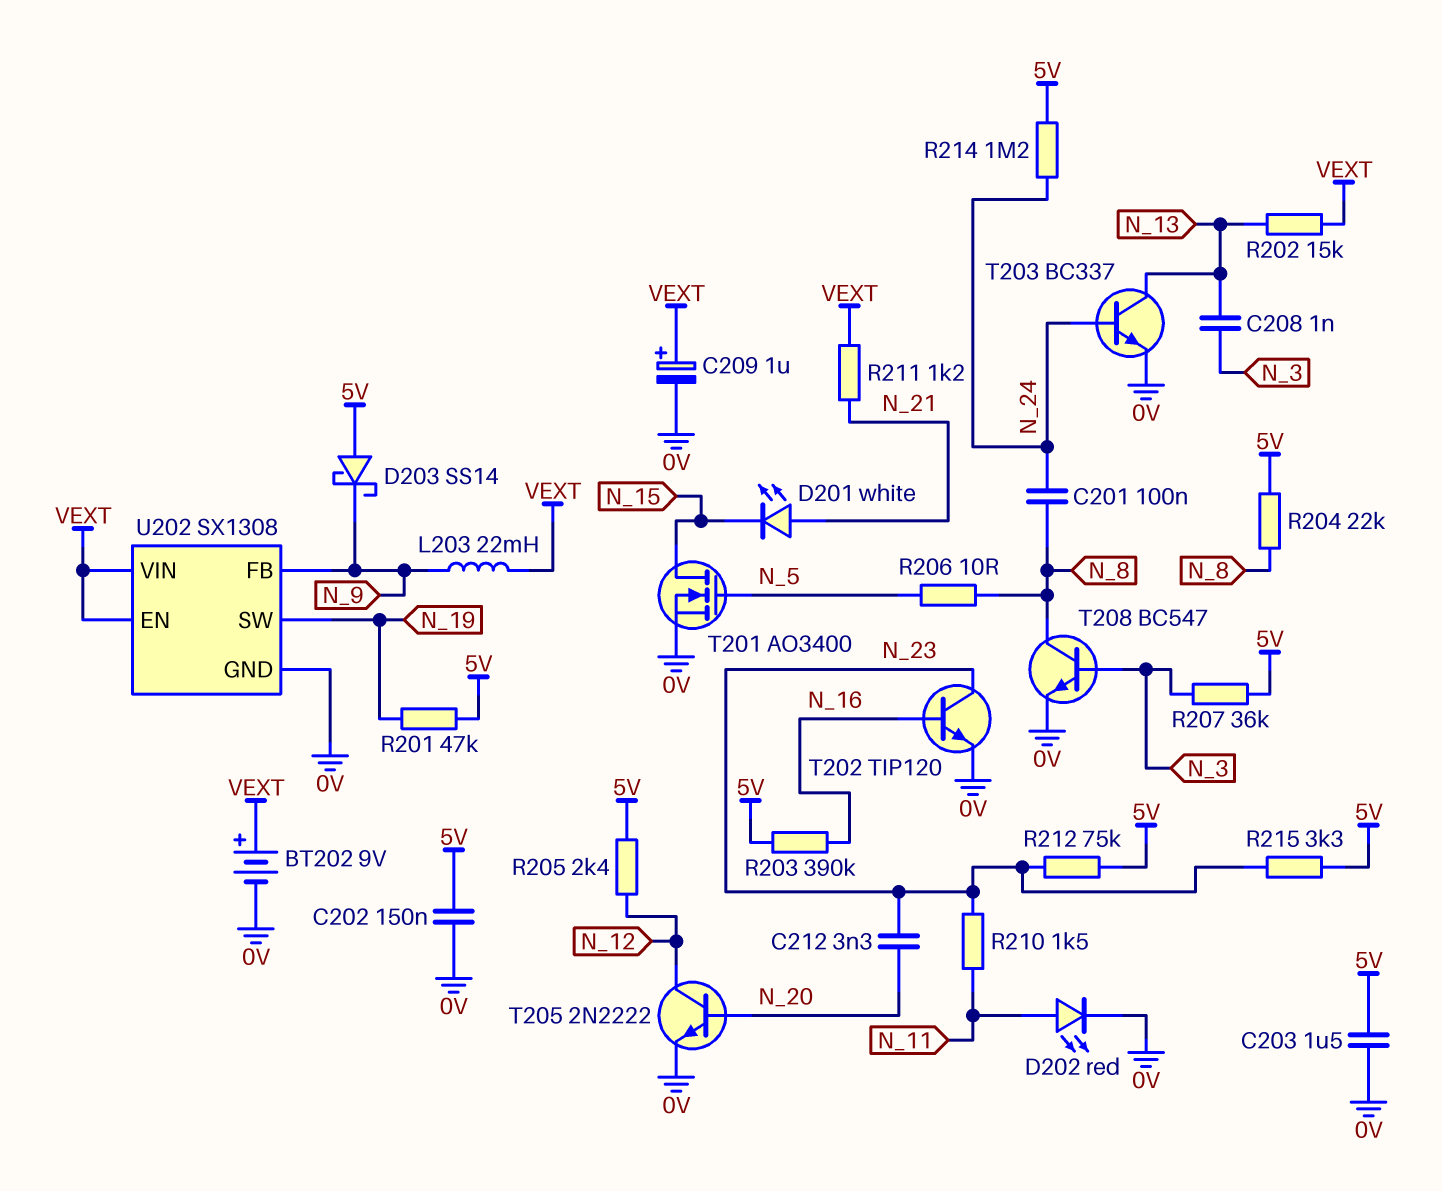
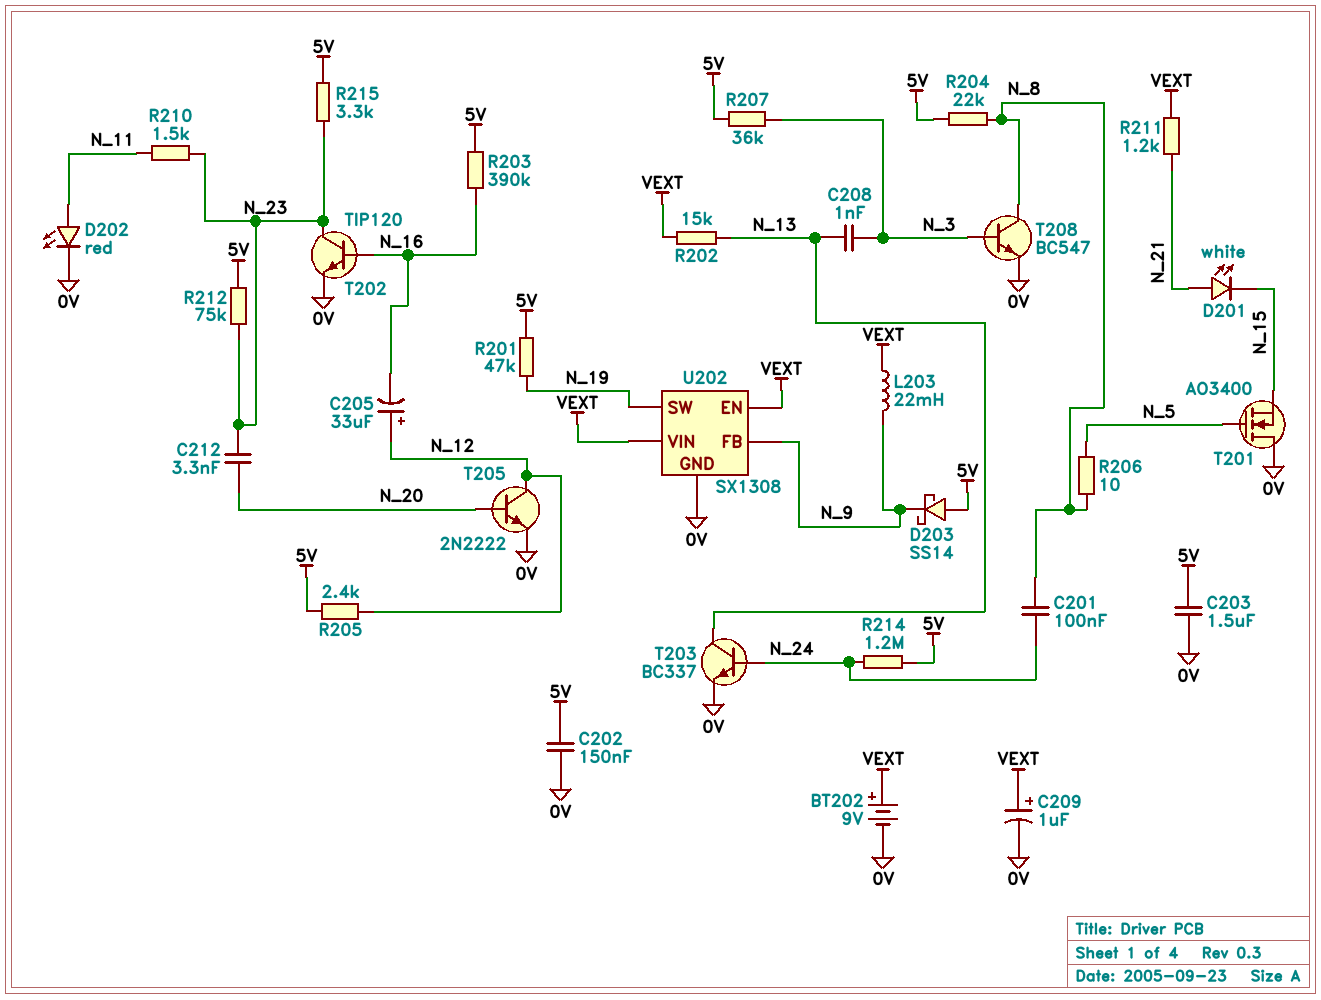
C205: none -> 33uF (plus N_12, minus N_16)
T201: NMOS AO3400 (G N_5, D N_15, S 0V) -> NMOS AO3400 (G N_5, D 0V, S N_15)

